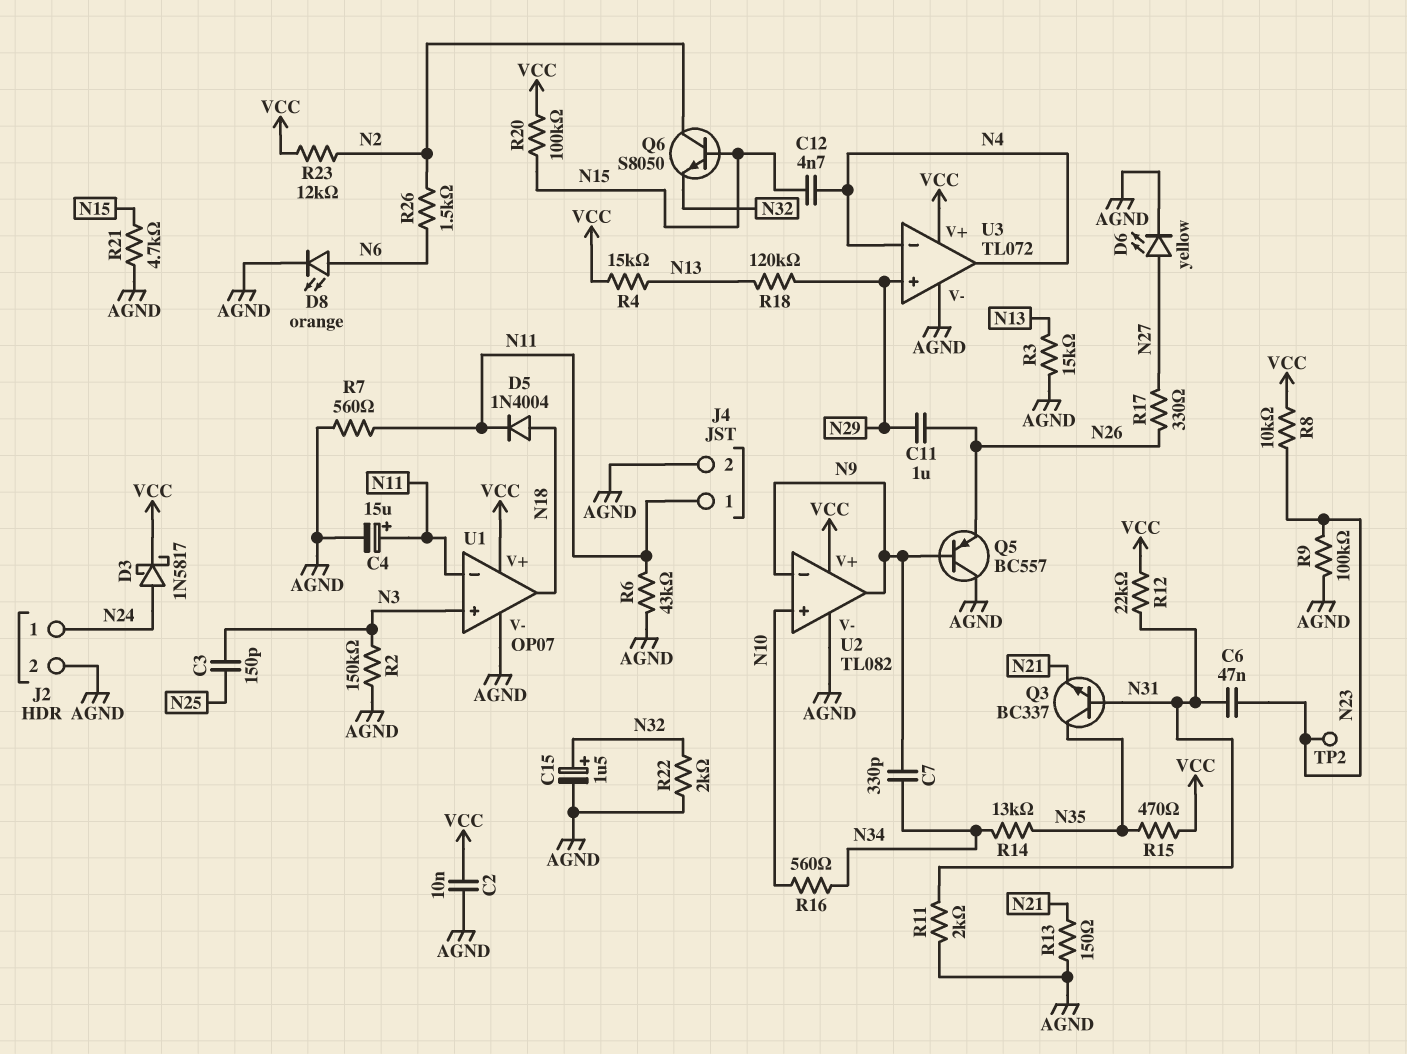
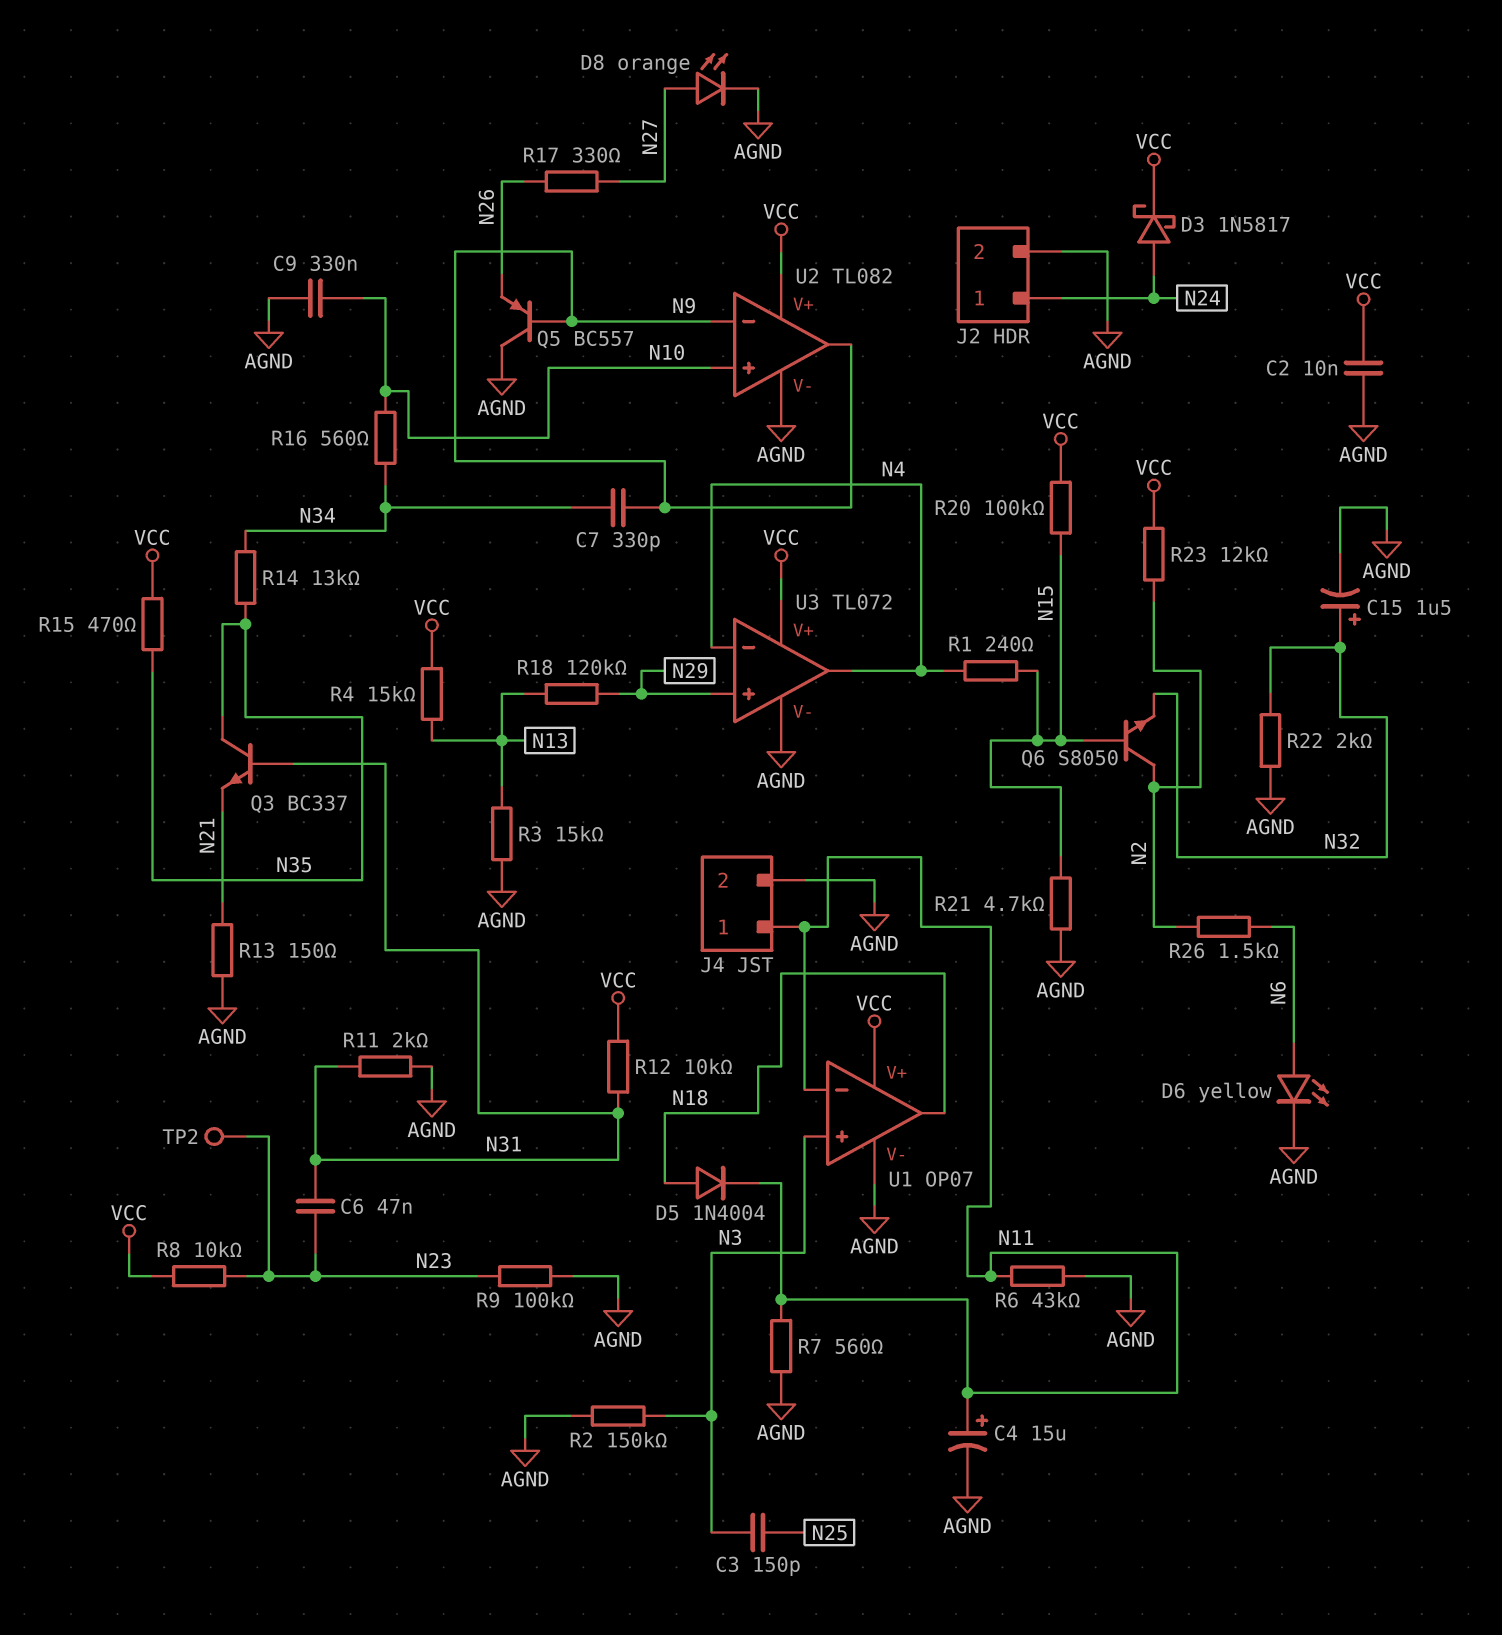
C9: none -> 330nF (AGND, N10)
C11: 1uF (N26, N29) -> none
C12: 4.7nF (N4, N15) -> none
D6: LED yellow (A N27, K AGND) -> LED yellow (A N6, K AGND)
D8: LED orange (A N6, K AGND) -> LED orange (A N27, K AGND)
R1: none -> 240 (N4, N15)
R12: 22k (N31, VCC) -> 10k (N31, VCC)

